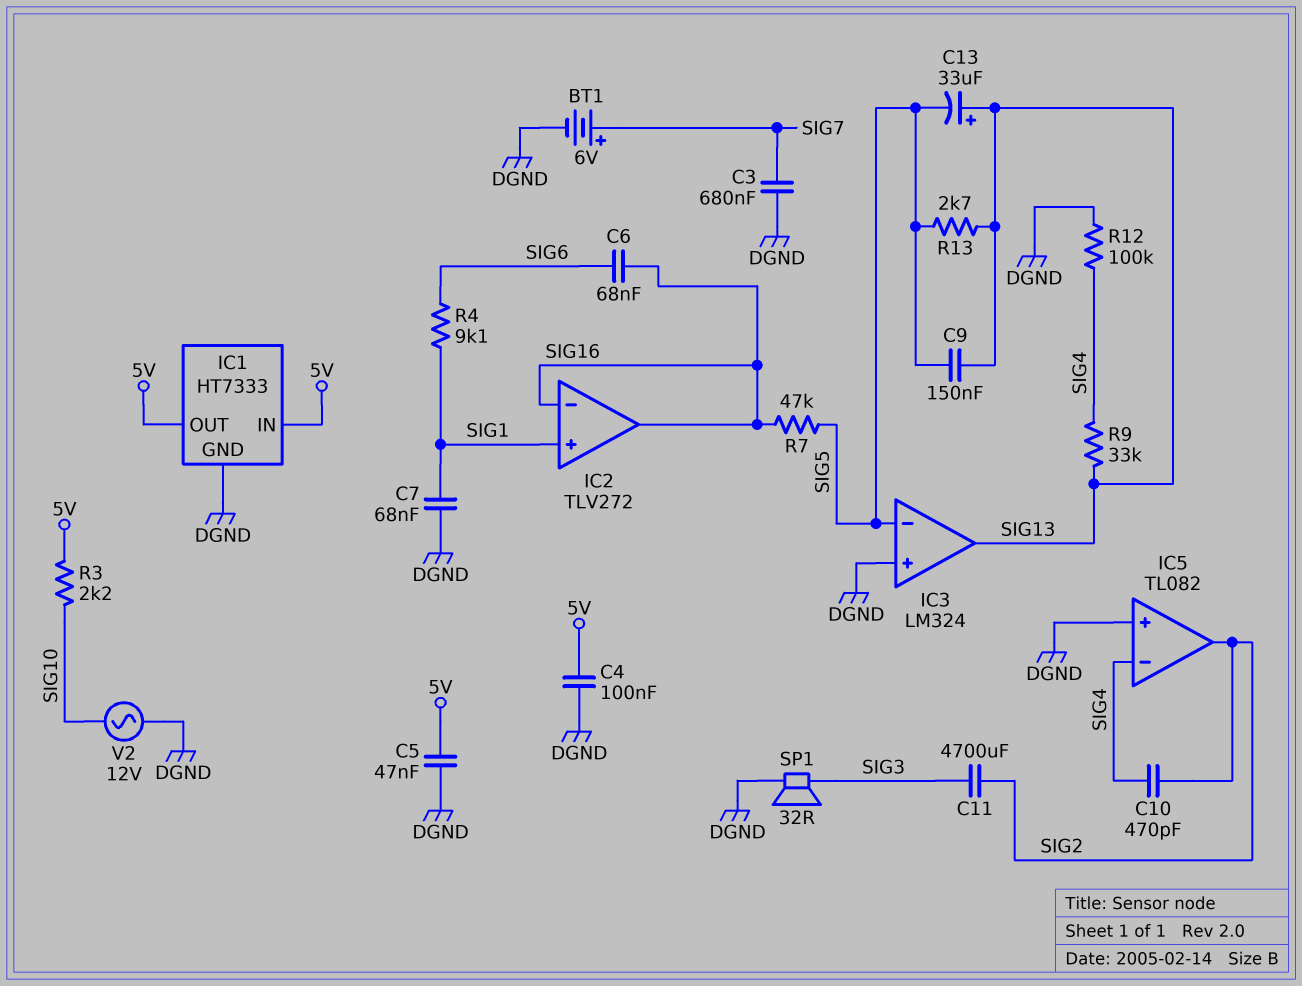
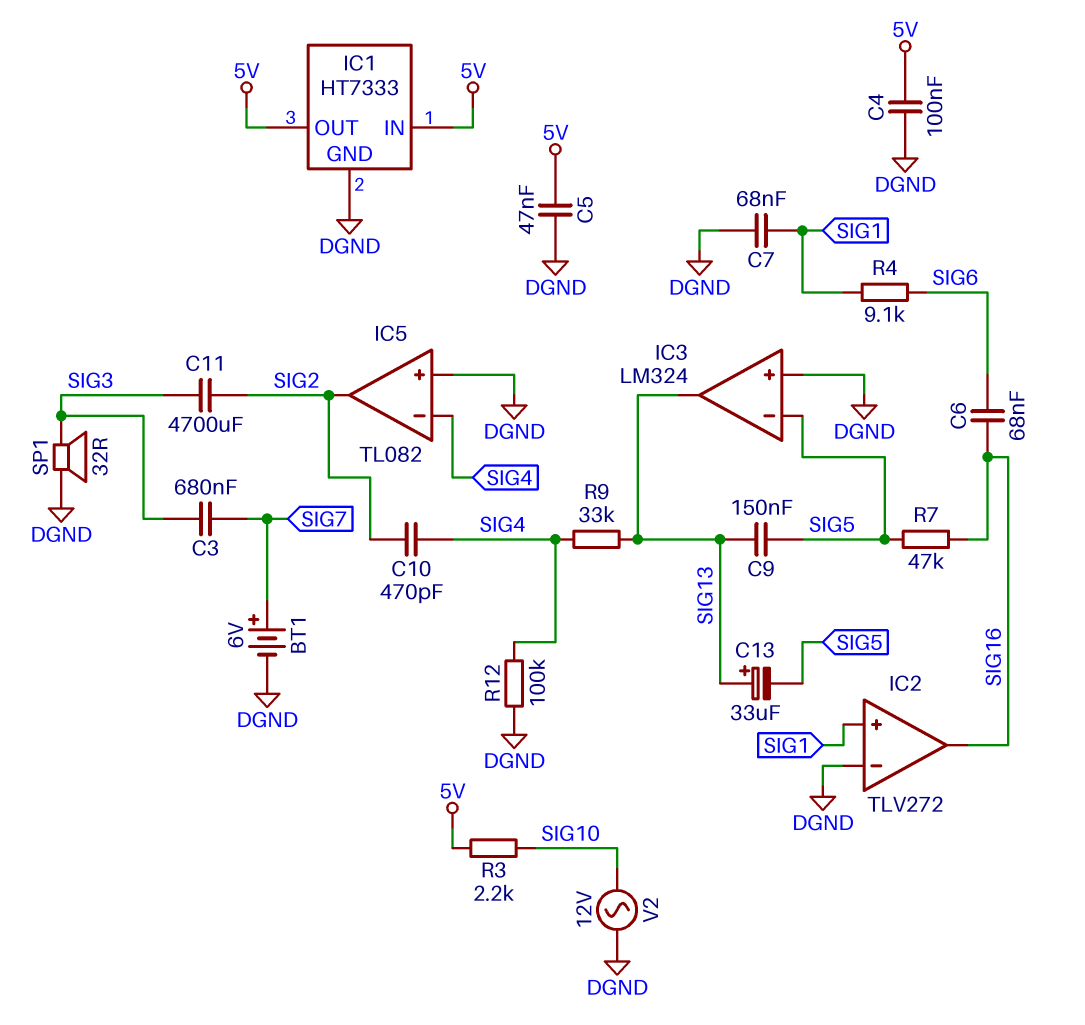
C3: 680nF (DGND, SIG7) -> 680nF (SIG3, SIG7)
IC2 pin in-: SIG16 -> DGND
R13: 2.7k (SIG5, SIG13) -> none

